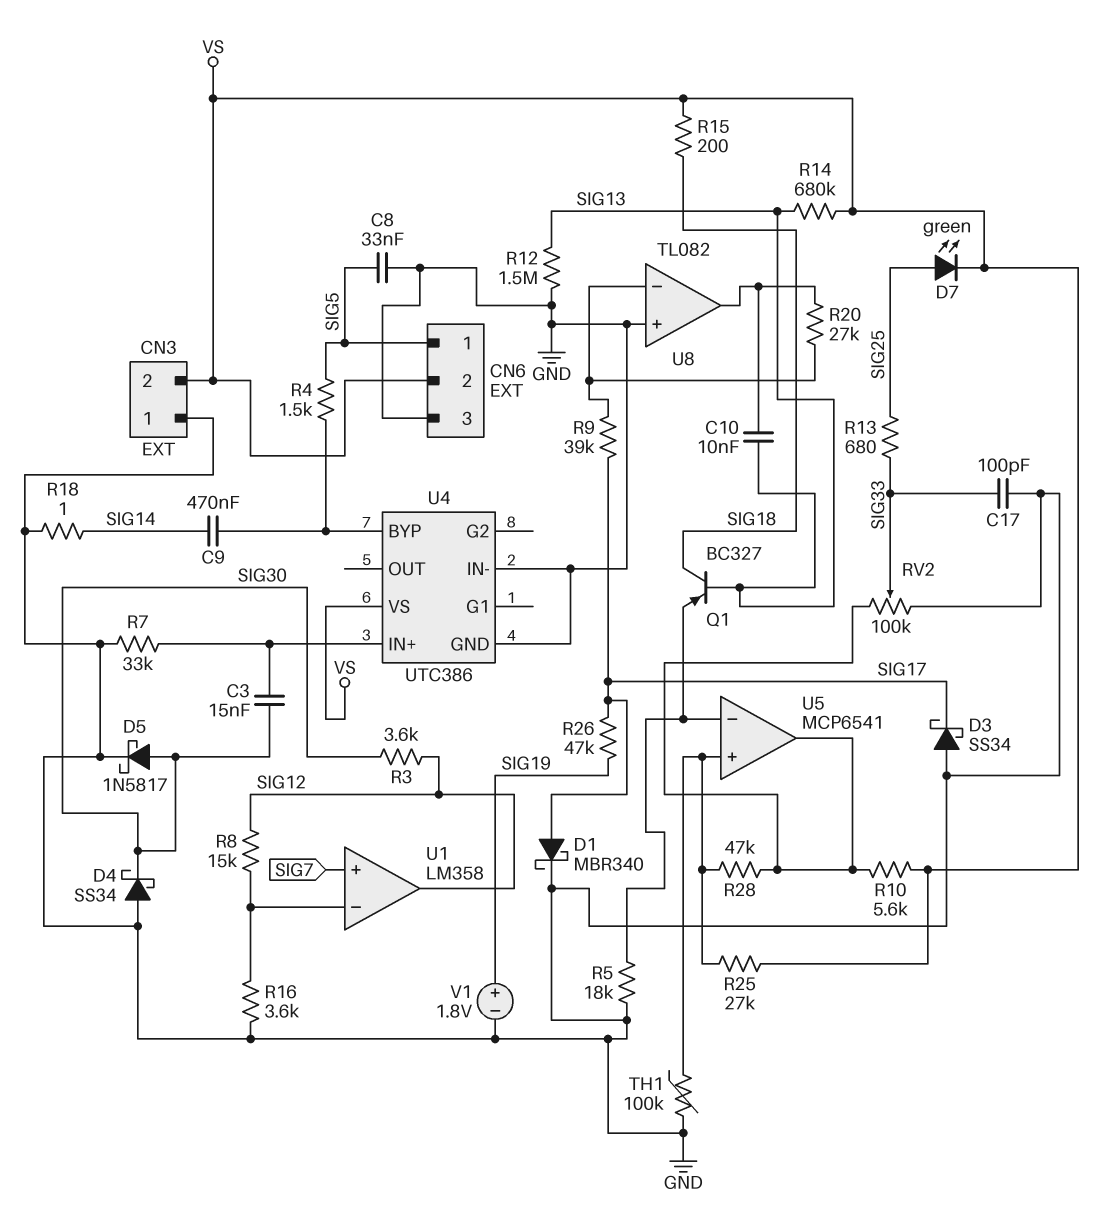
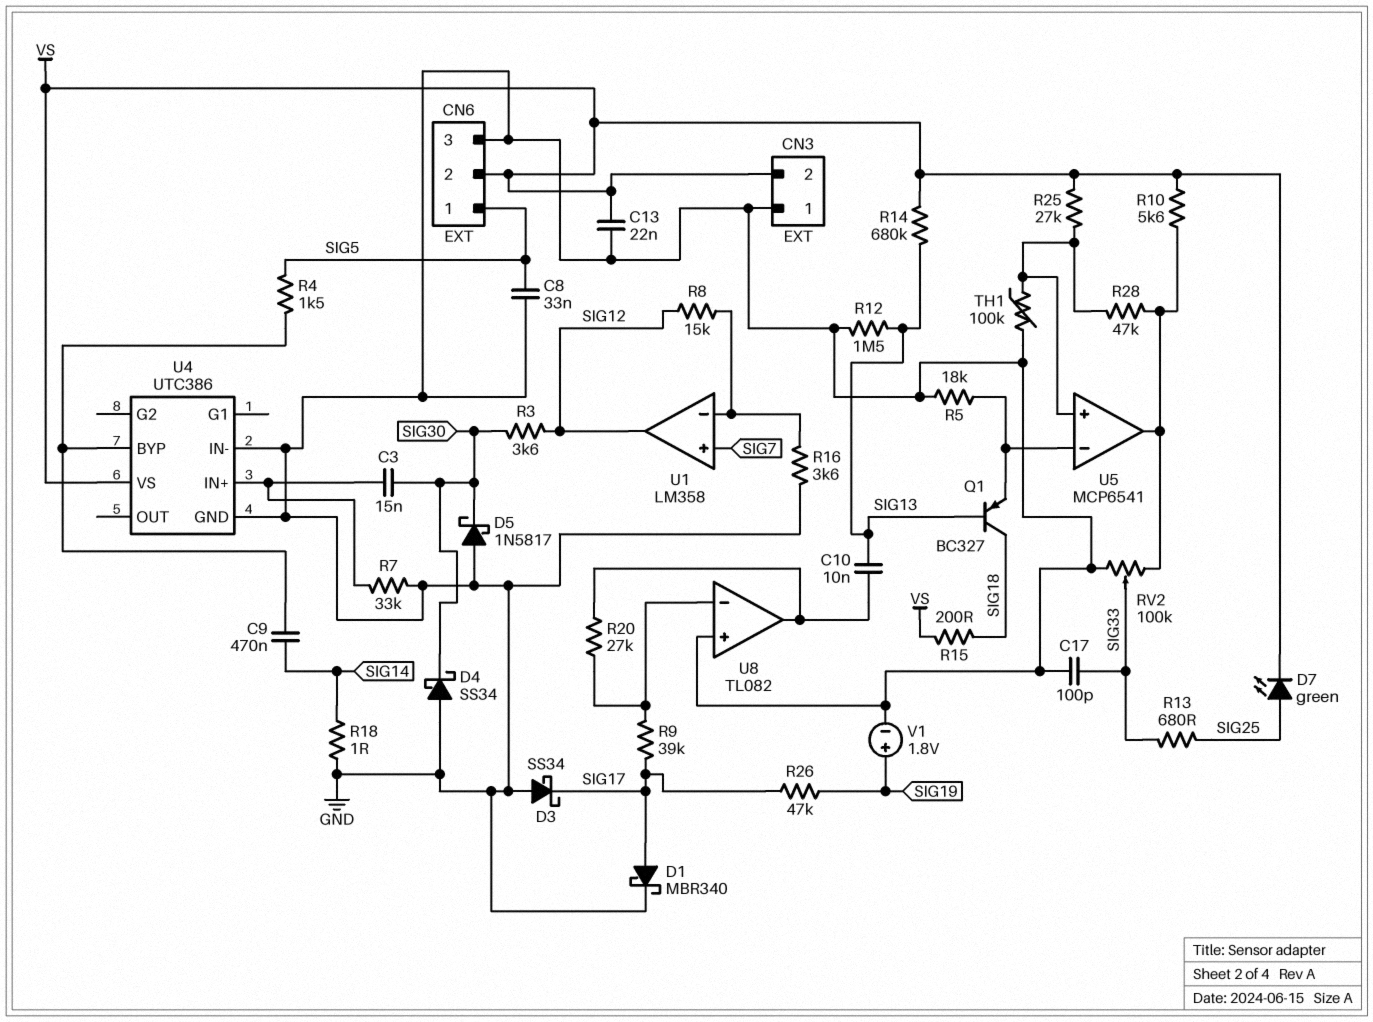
C13: none -> 22nF (GND, VS)
D5: schottky 1N5817 (A SIG30, K GND) -> schottky 1N5817 (A GND, K SIG30)

